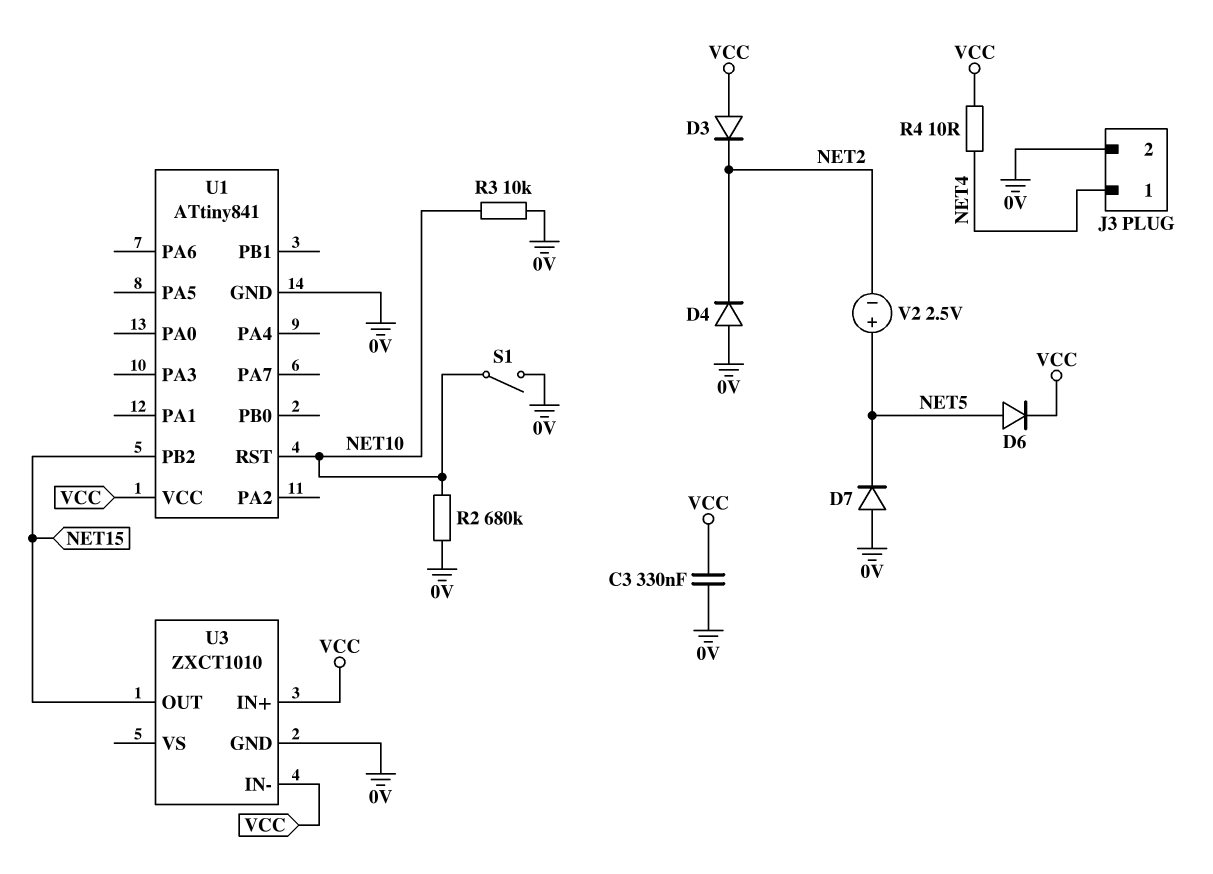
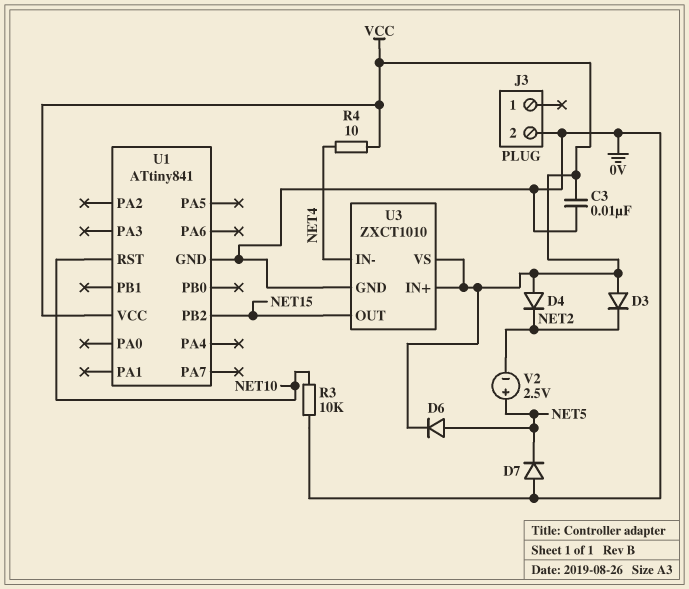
C3: 330nF (0V, VCC) -> 10nF (0V, VCC)
D4: diode (A 0V, K NET2) -> diode (A VCC, K NET2)
J3 pin 1: NET4 -> none
R2: 680k (0V, NET10) -> none
S1: switch (0V, NET10) -> none
U3 pin IN-: VCC -> NET4
U3 pin VS: none -> VCC

